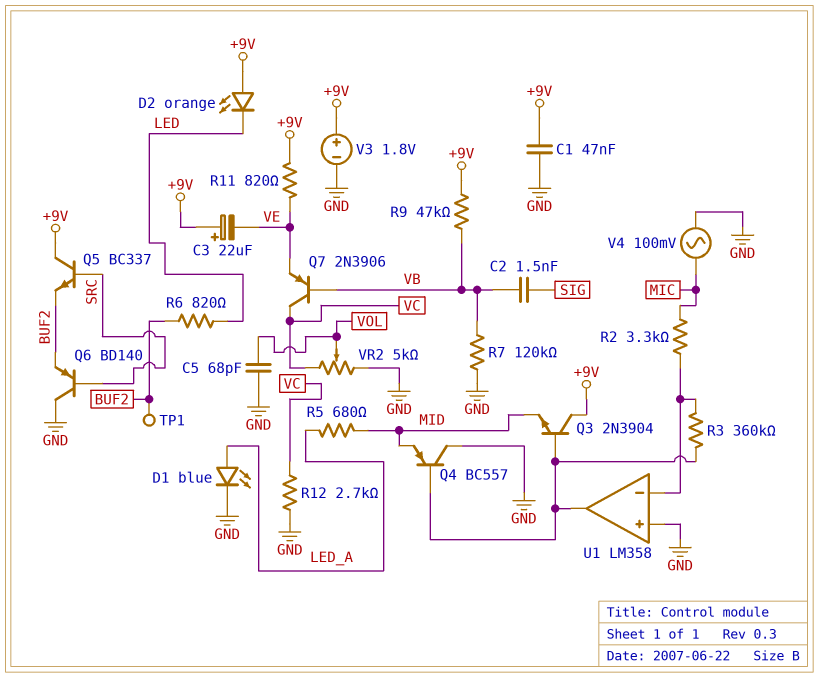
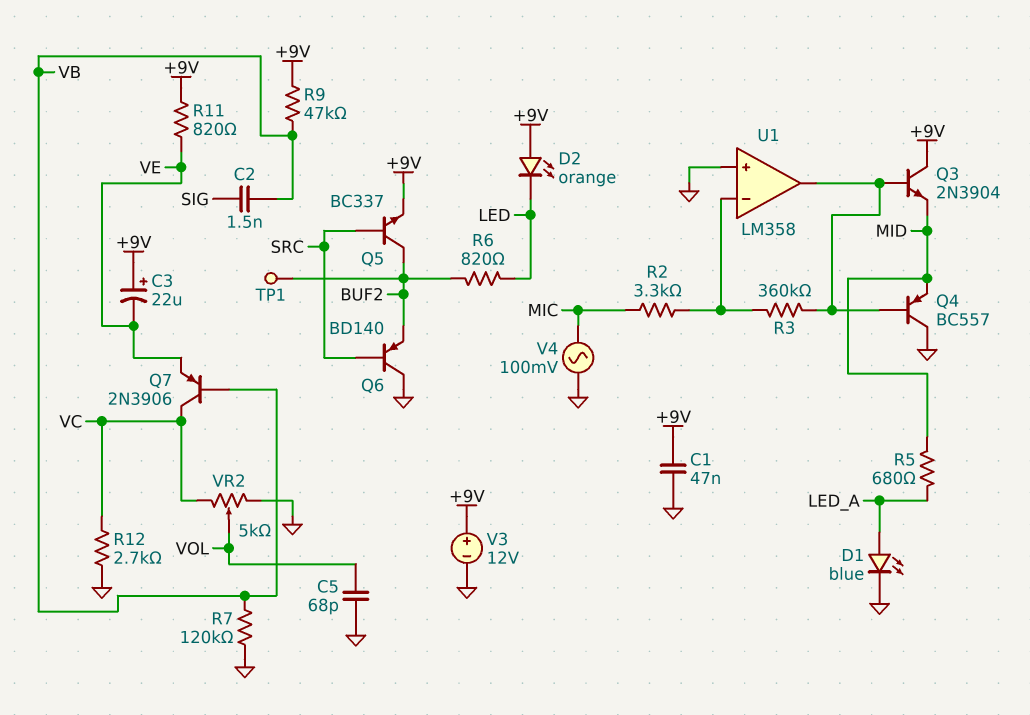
Q5: NPN BC337 (B SRC, C +9V, E BUF2) -> NPN BC337 (B SRC, C BUF2, E +9V)
V3: 1.8V (plus +9V, minus GND) -> 12V (plus +9V, minus GND)

